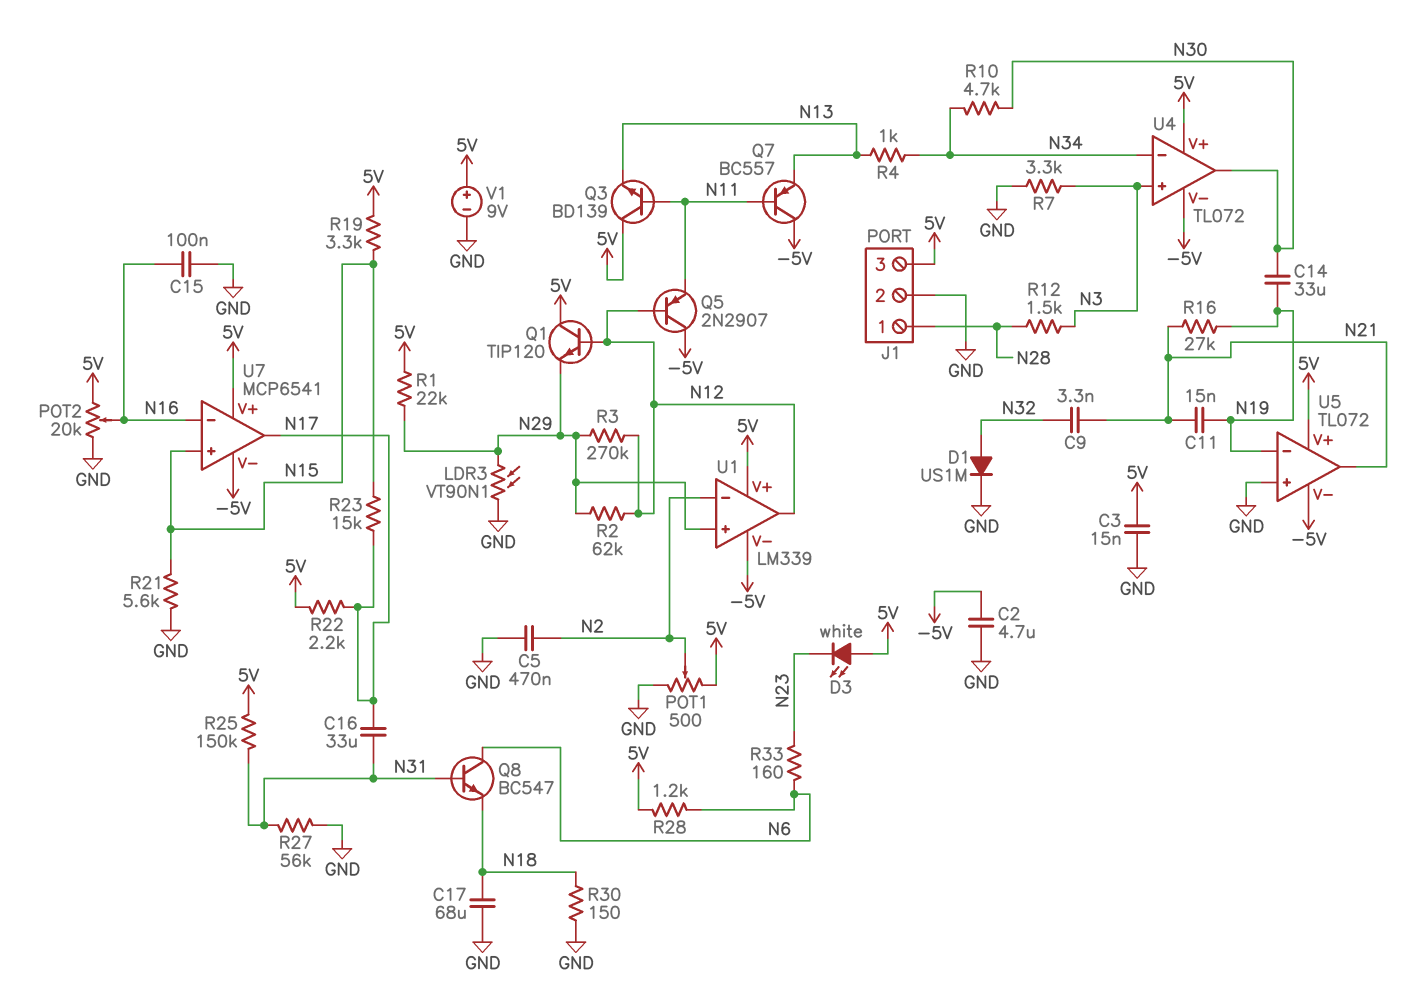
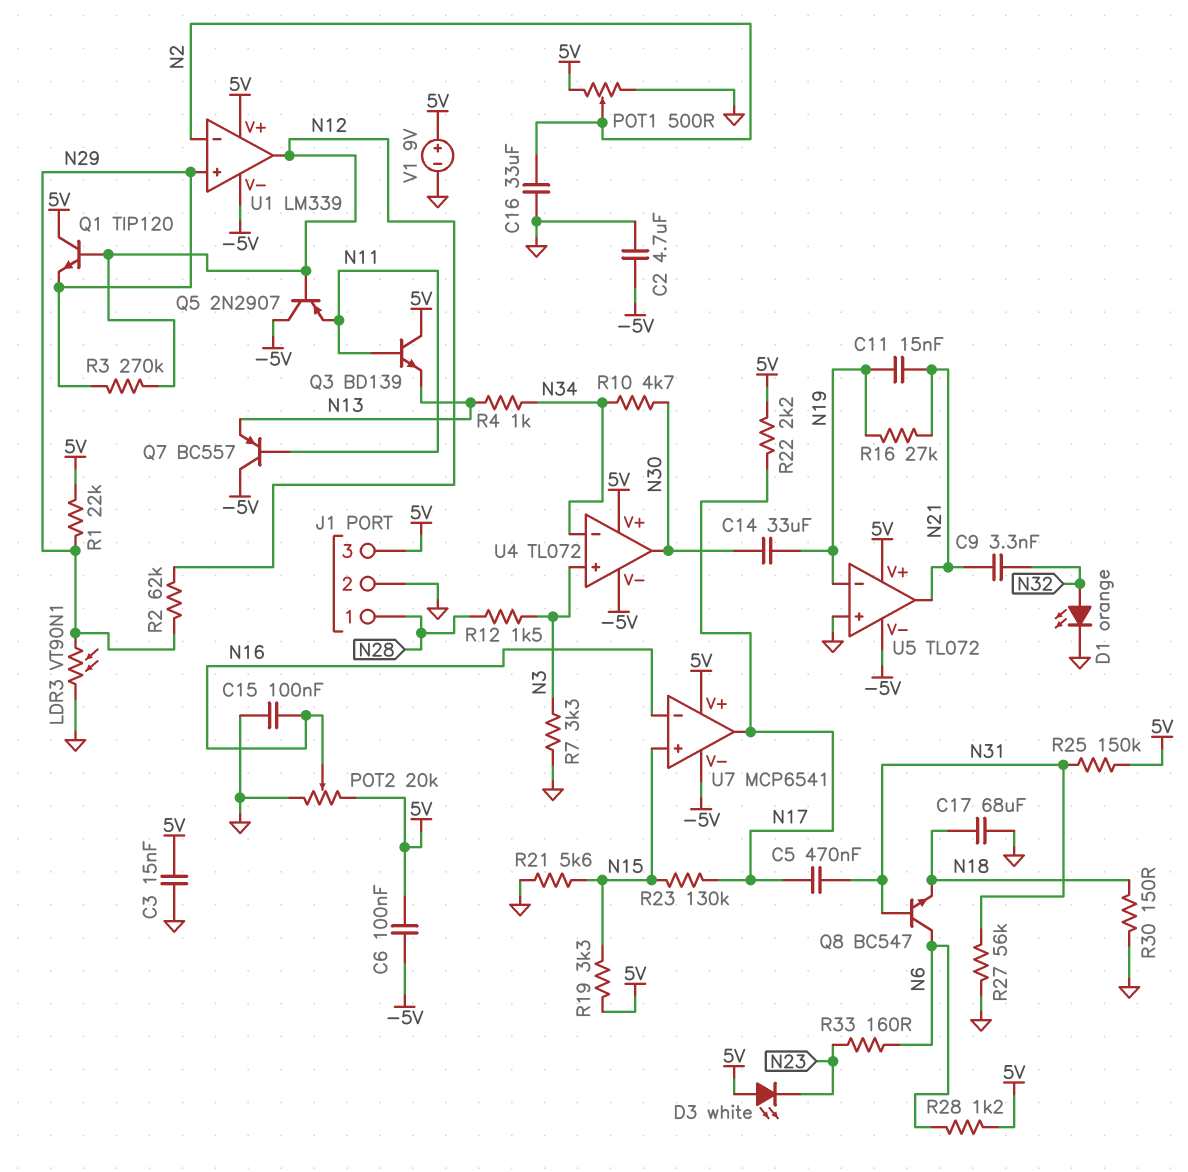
C5: 470nF (GND, N2) -> 470nF (N17, N31)
C6: none -> 100nF (-5V, 5V)
C16: 33uF (N17, N31) -> 33uF (GND, N2)
D1: diode US1M (A N32, K GND) -> LED orange (A N32, K GND)
R23: 15k (N15, N17) -> 130k (N15, N17)

